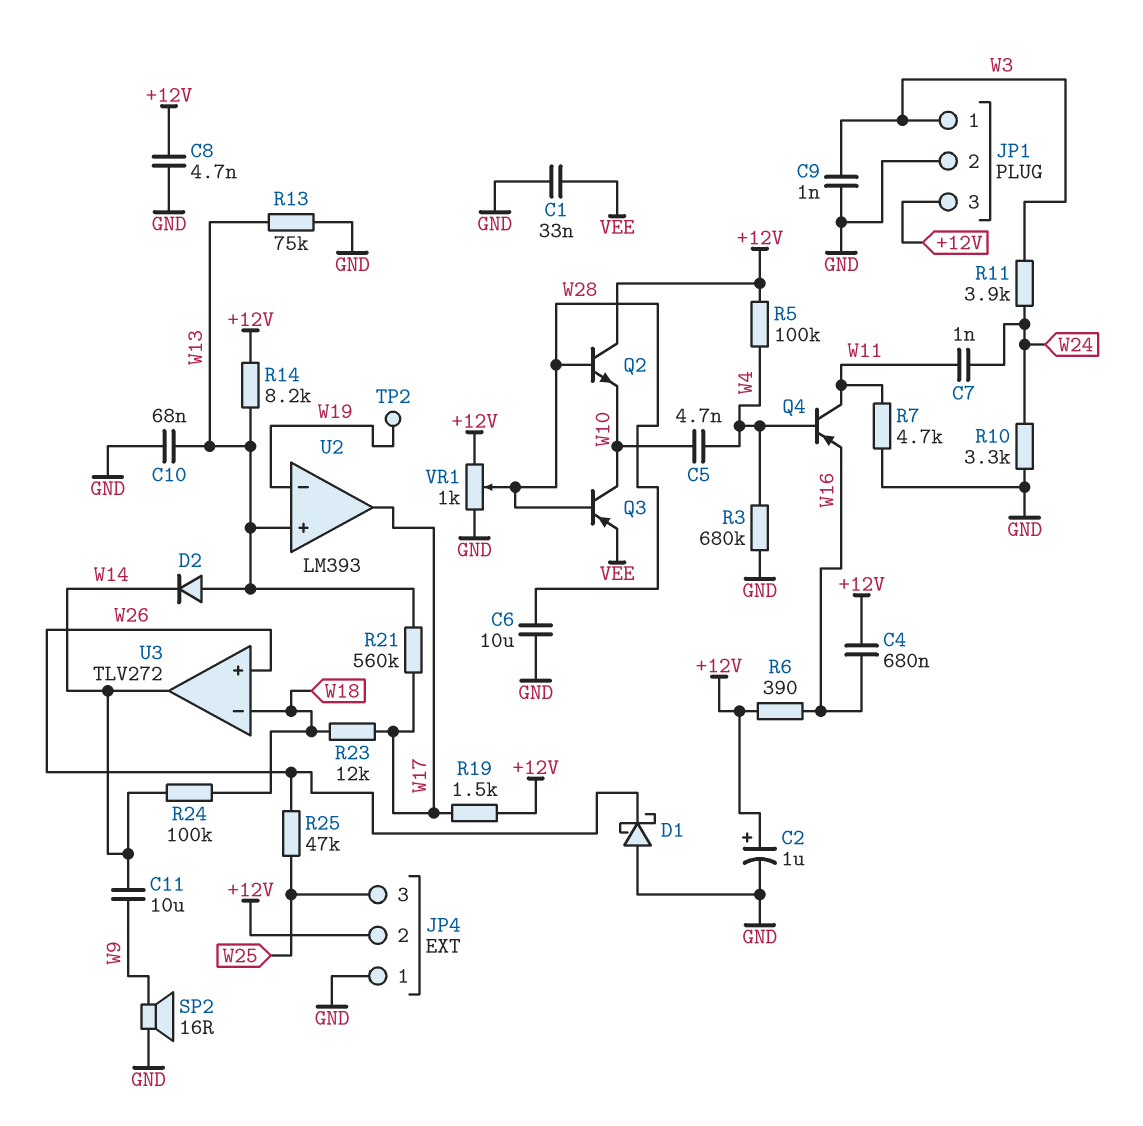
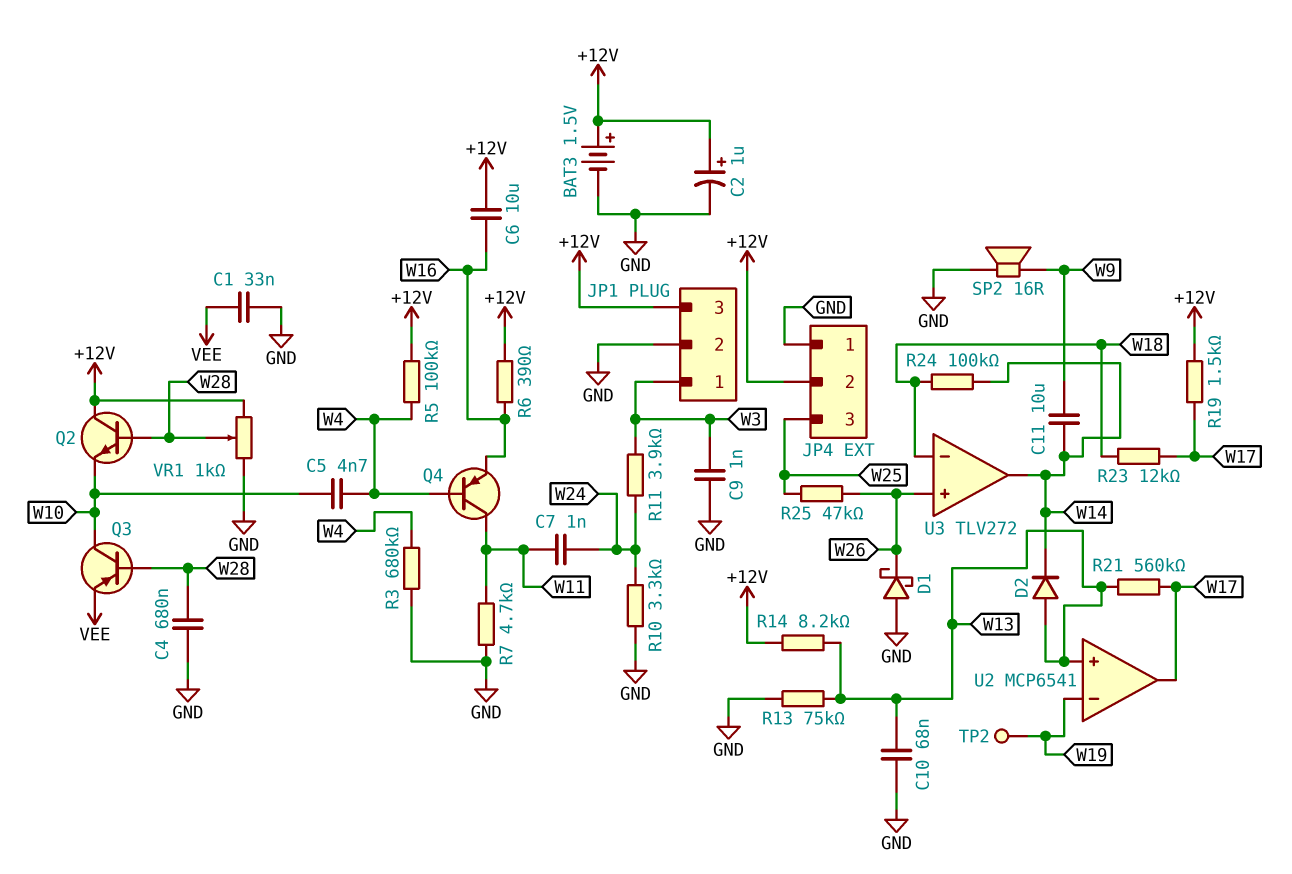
BAT3: none -> 1.5V (plus +12V, minus GND)
C4: 680nF (+12V, W16) -> 680nF (GND, W28)
C6: 10uF (GND, W28) -> 10uF (+12V, W16)
C8: 4.7nF (+12V, GND) -> none
U2: LM393 -> MCP6541

